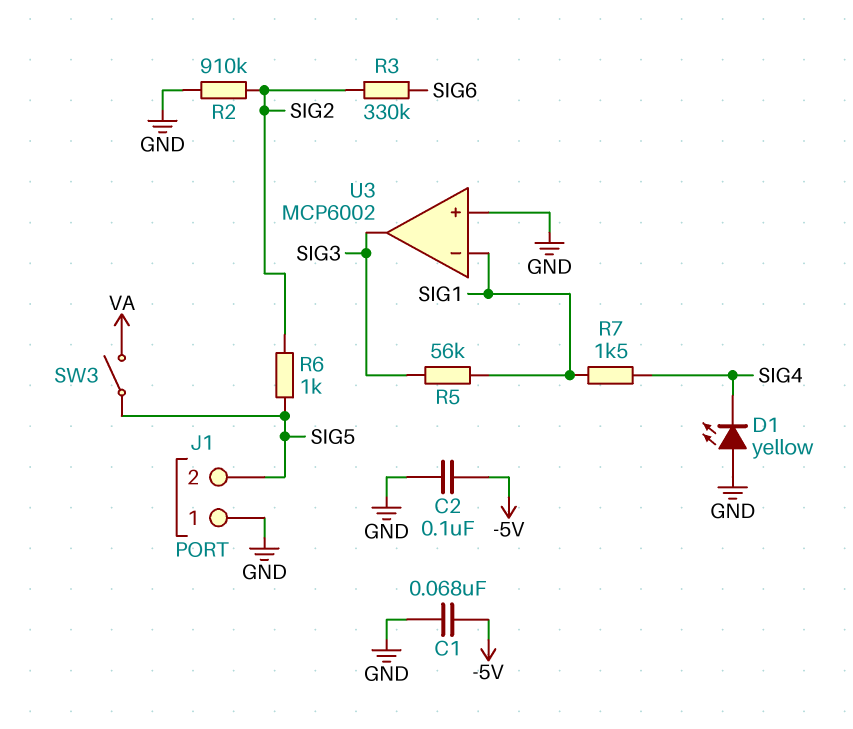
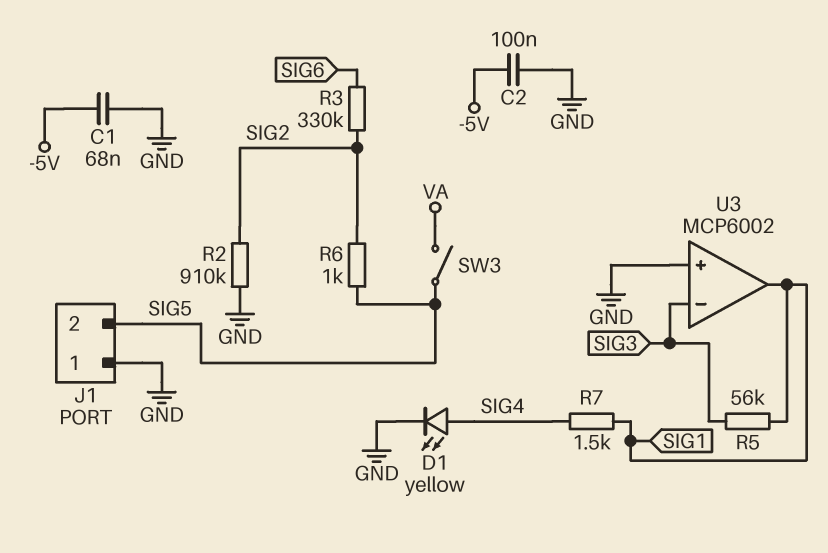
D1: LED yellow (A GND, K SIG4) -> LED yellow (A SIG4, K GND)
U3 pin in-: SIG1 -> SIG3
U3 pin out: SIG3 -> SIG1

